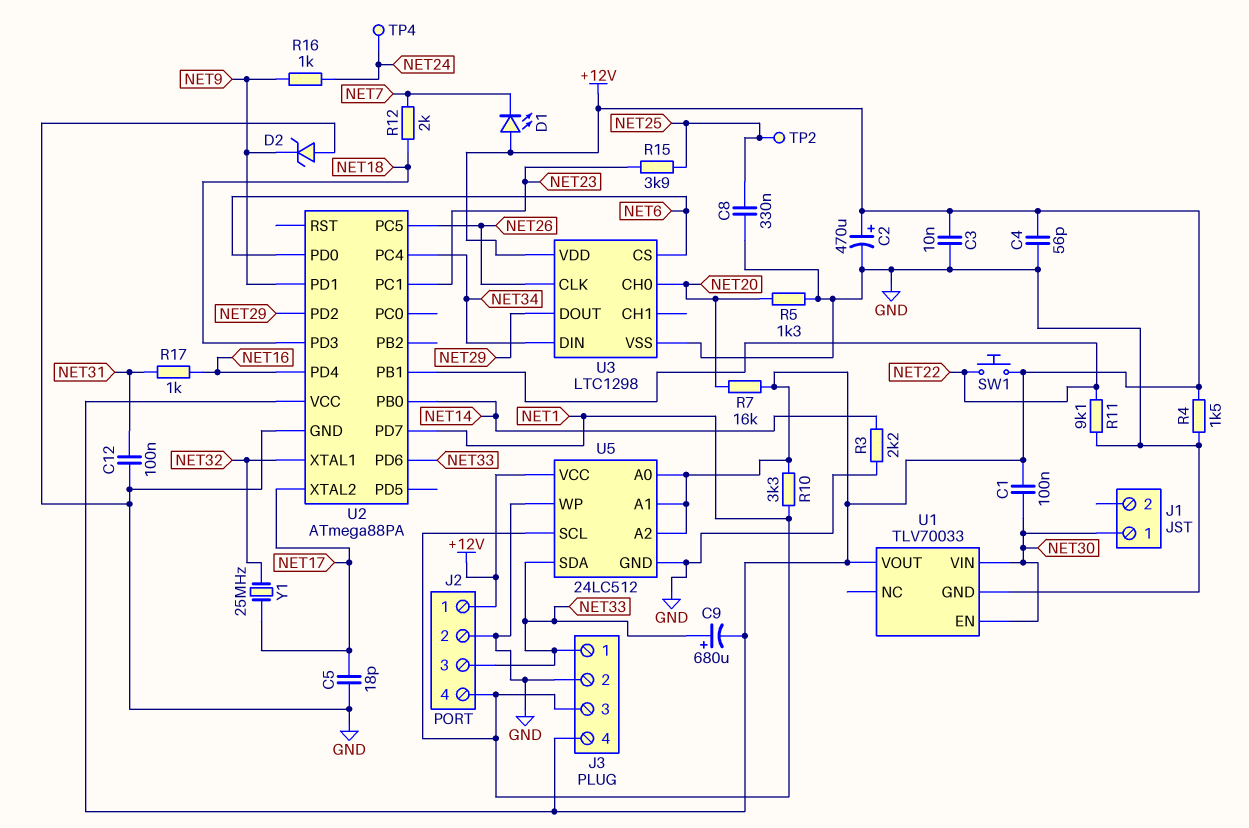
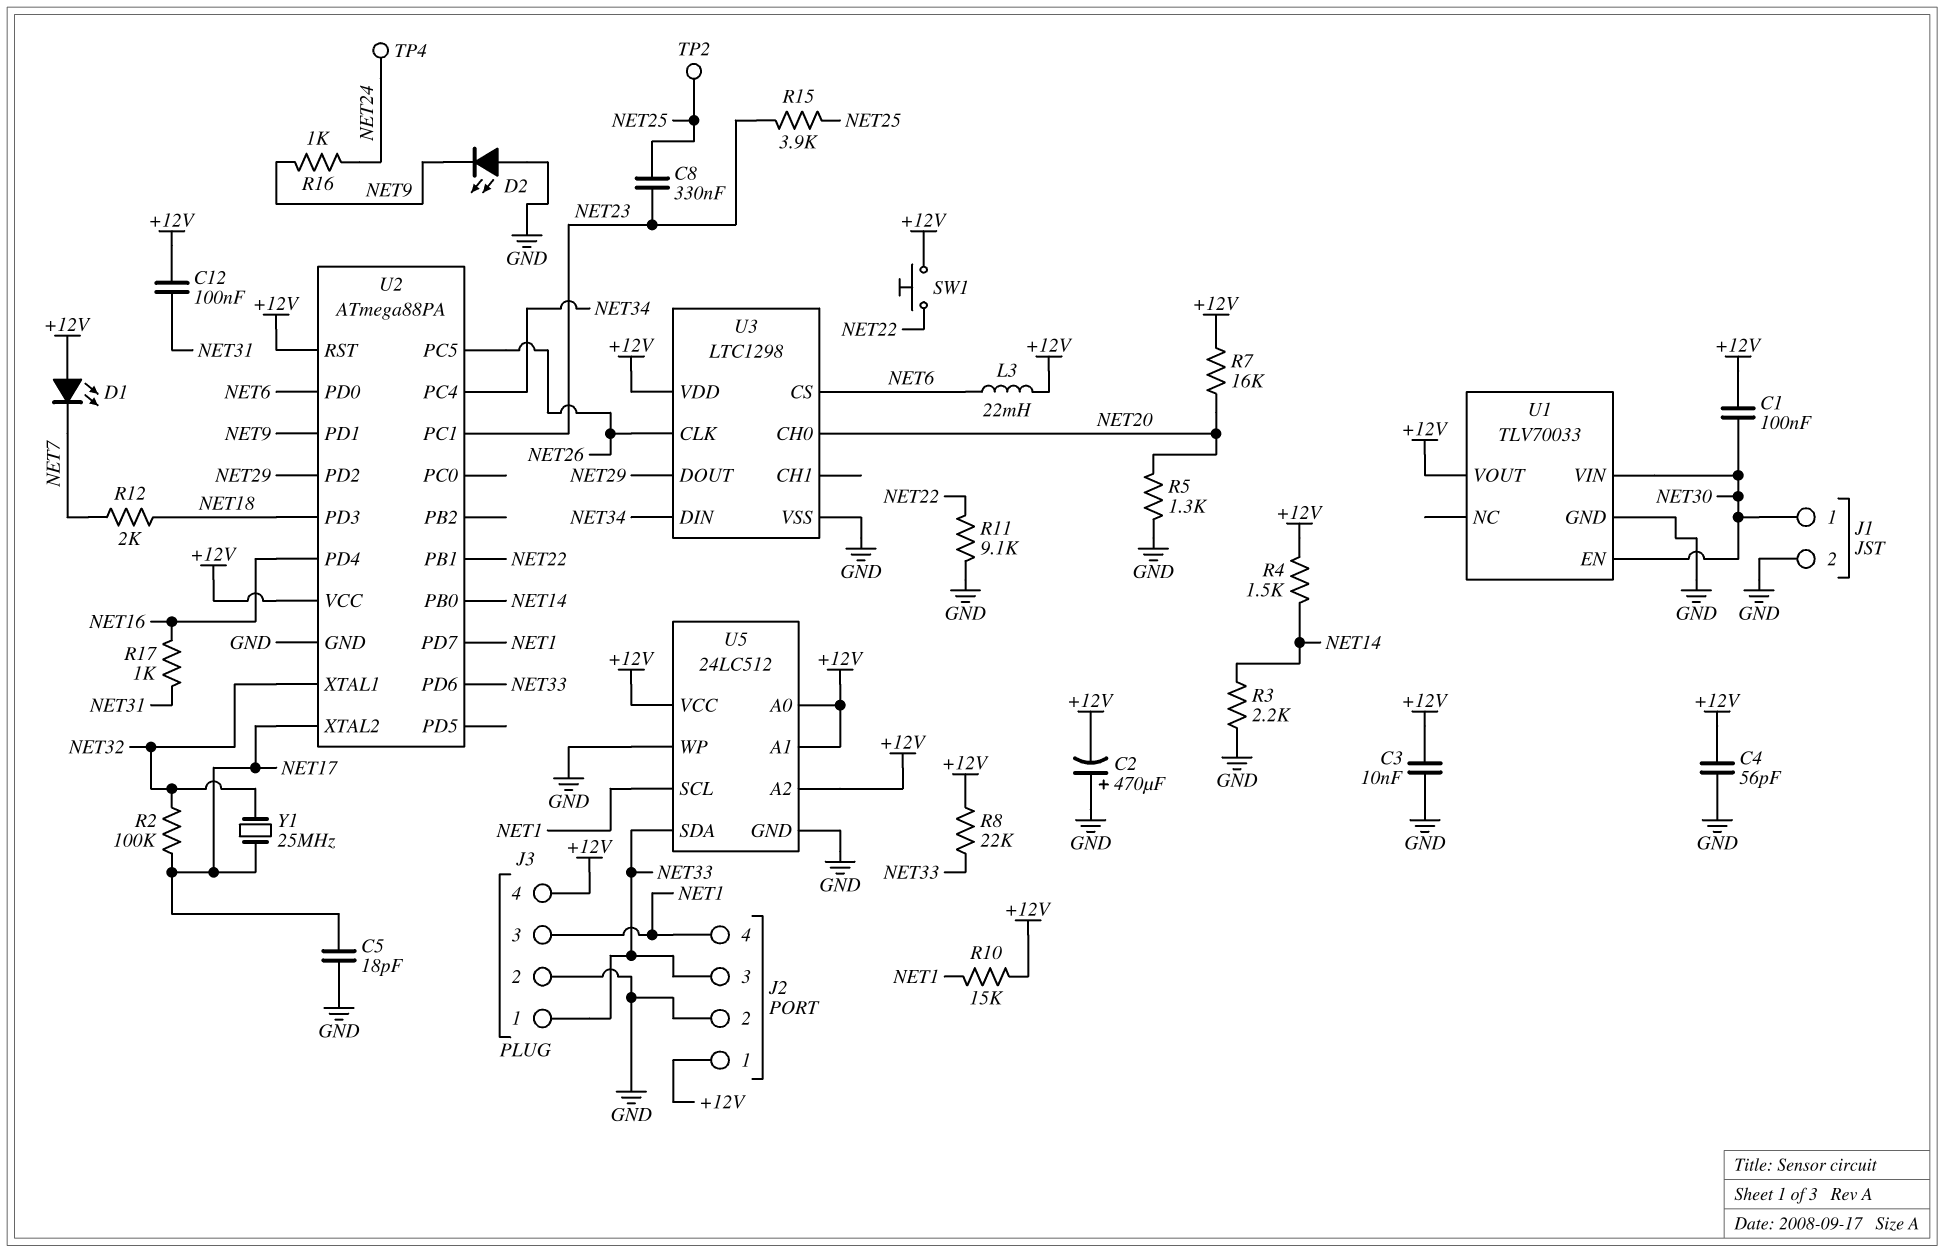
C2: 470uF (plus +12V, minus GND) -> 470uF (plus GND, minus +12V)
C8: 330nF (GND, NET25) -> 330nF (NET23, NET25)
C9: 680uF (plus NET33, minus +12V) -> none
C12: 100nF (GND, NET31) -> 100nF (+12V, NET31)
D2: zener (A GND, K NET9) -> LED (A GND, K NET9)
J1 pin 2: none -> GND
L3: none -> 22mH (+12V, NET6)
R2: none -> 100k (NET17, NET32)
R4: 1.5k (+12V, GND) -> 1.5k (+12V, NET14)
R8: none -> 22k (+12V, NET33)
R10: 3.3k (+12V, NET1) -> 15k (+12V, NET1)
U2 pin RST: none -> +12V

